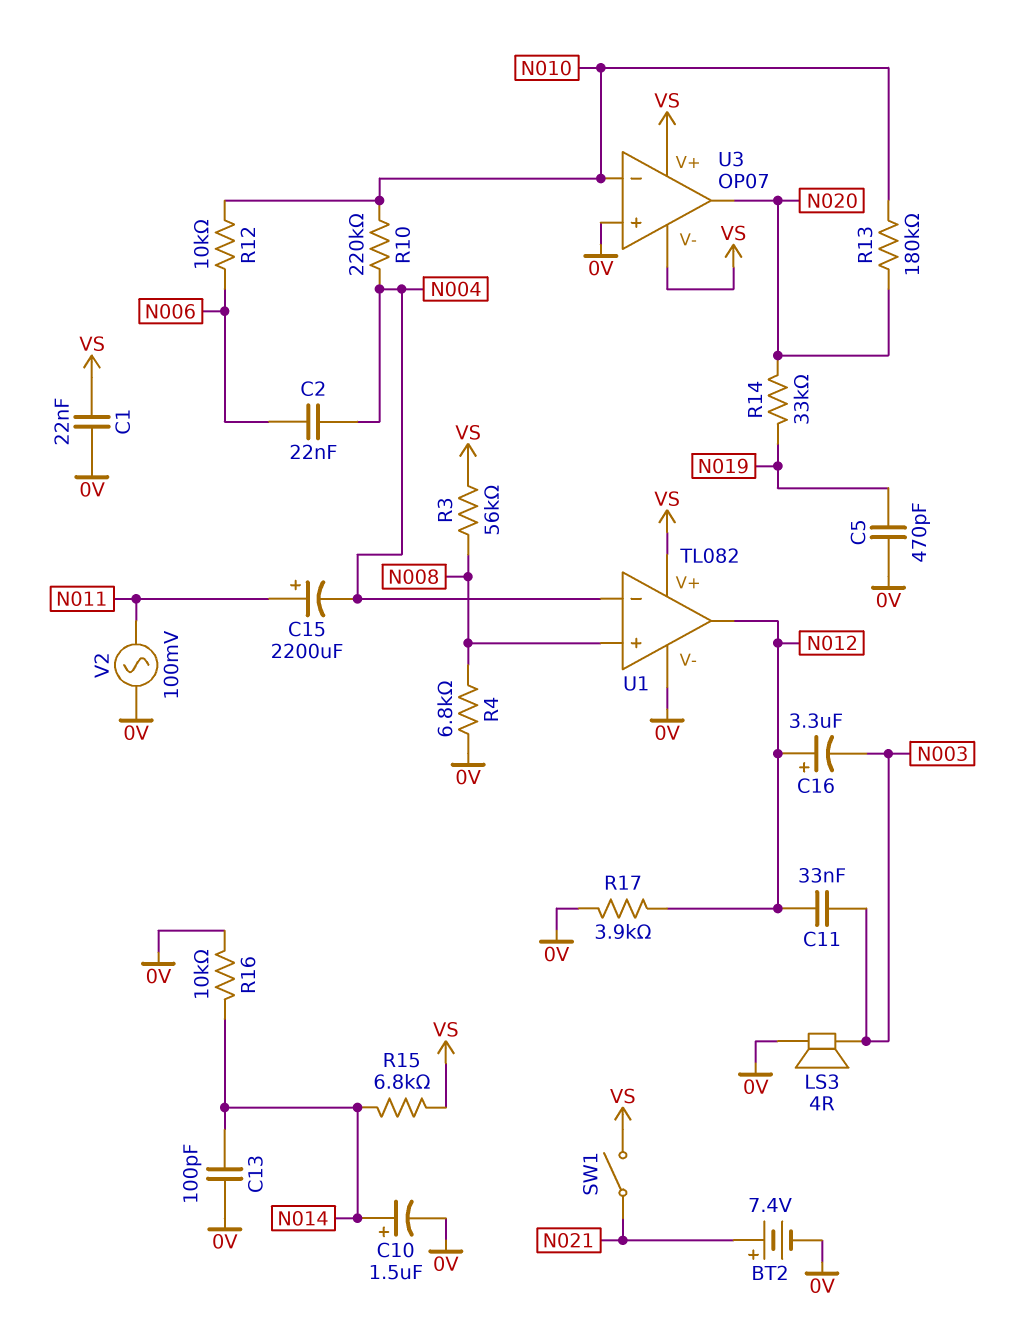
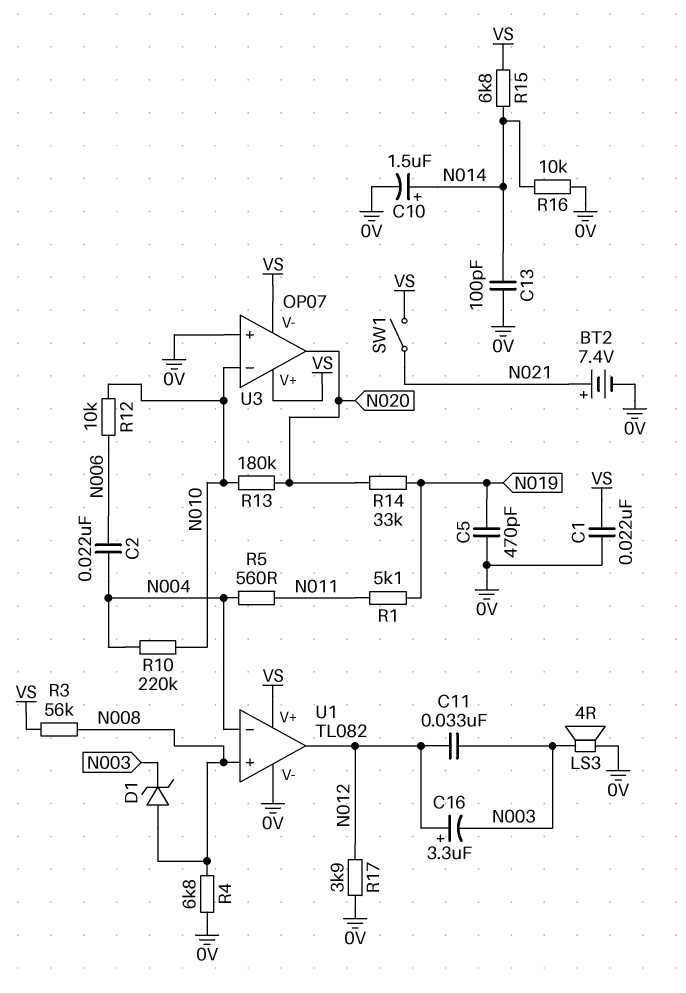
C15: 2200uF (plus N011, minus N004) -> none
D1: none -> zener (A N008, K N003)
R1: none -> 5.1k (N011, N019)
R5: none -> 560 (N004, N011)
V2: AC 100mV (0V, N011) -> none

